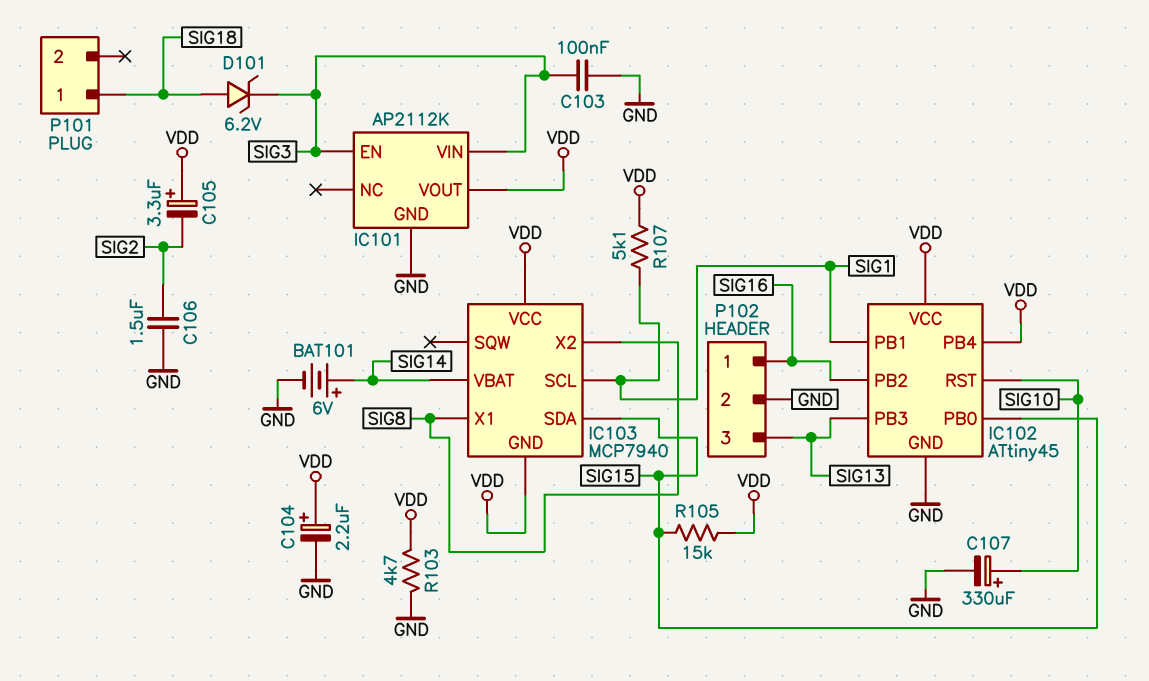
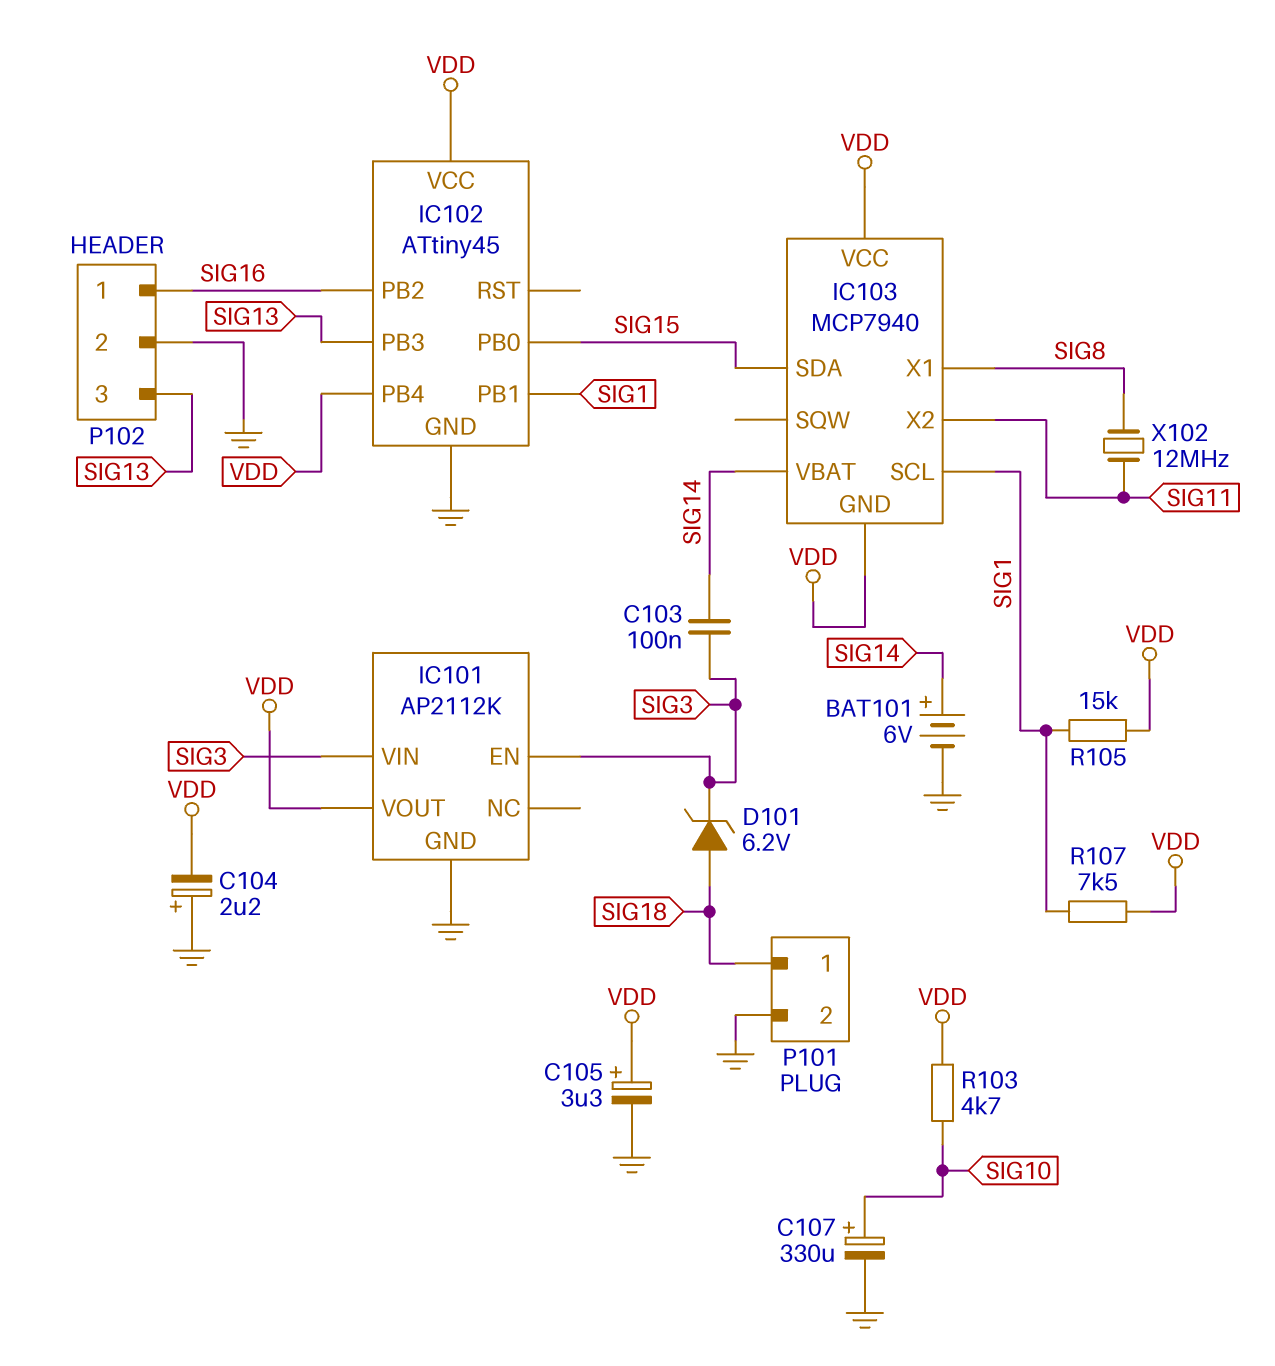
C103: 100nF (GND, SIG3) -> 100nF (SIG3, SIG14)
C104: 2.2uF (plus VDD, minus GND) -> 2.2uF (plus GND, minus VDD)
C105: 3.3uF (plus VDD, minus SIG2) -> 3.3uF (plus VDD, minus GND)
C106: 1.5uF (GND, SIG2) -> none
IC102 pin RST: SIG10 -> none
IC103 pin X2: SIG8 -> SIG11
P101 pin 2: none -> GND
R103: 4.7k (GND, VDD) -> 4.7k (SIG10, VDD)
R105: 15k (SIG15, VDD) -> 15k (SIG1, VDD)
R107: 5.1k (SIG1, VDD) -> 7.5k (SIG1, VDD)
X102: none -> 12MHz (SIG8, SIG11)

